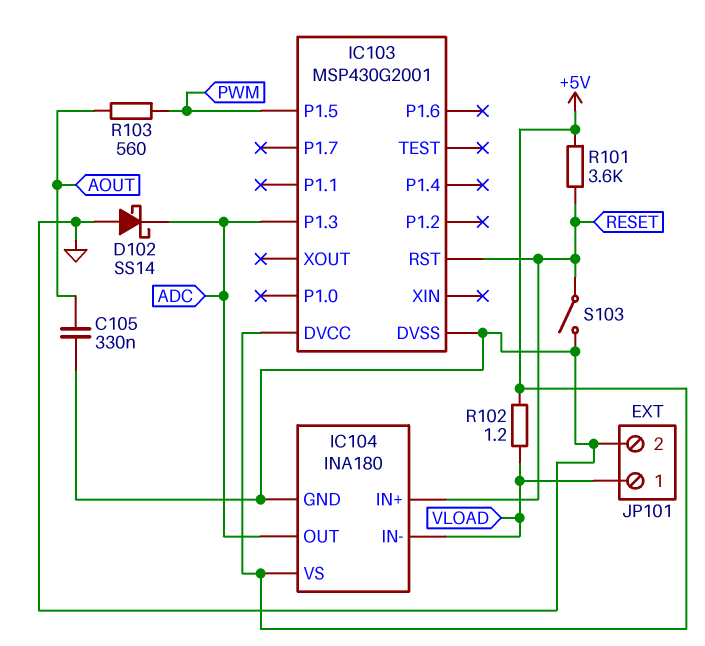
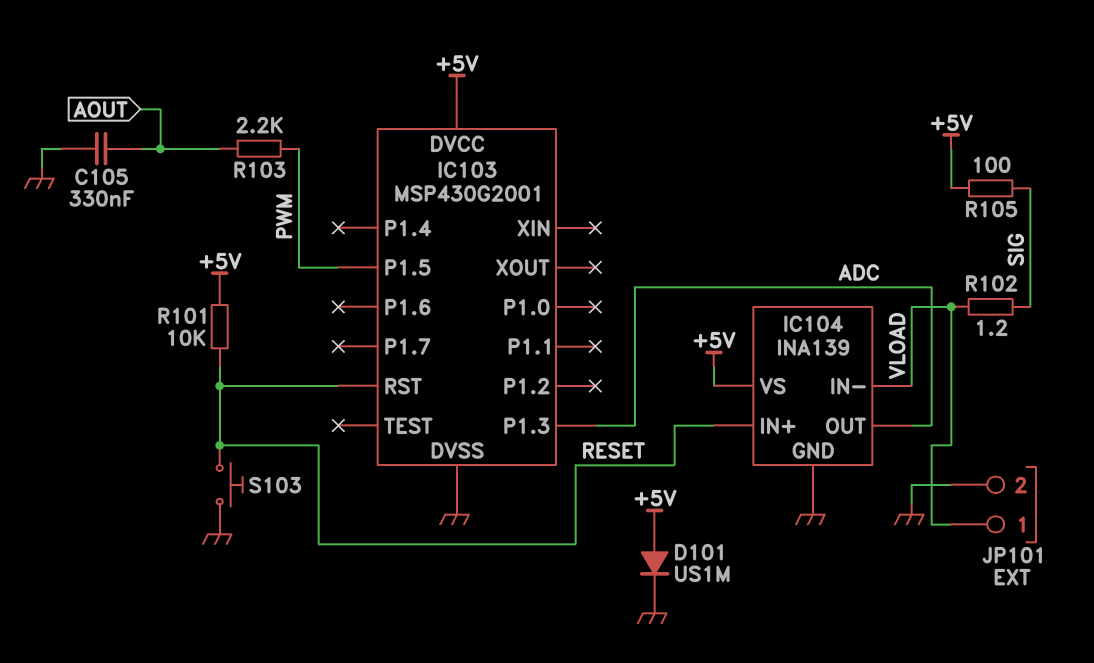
D101: none -> diode US1M (A +5V, K GND)
D102: schottky SS14 (A GND, K ADC) -> none
IC104: INA180 -> INA139
R101: 3.6k (+5V, RESET) -> 10k (+5V, RESET)
R102: 1.2 (+5V, VLOAD) -> 1.2 (SIG, VLOAD)
R103: 560 (AOUT, PWM) -> 2.2k (AOUT, PWM)
R105: none -> 100 (+5V, SIG)
S103: switch (GND, RESET) -> button (GND, RESET)

